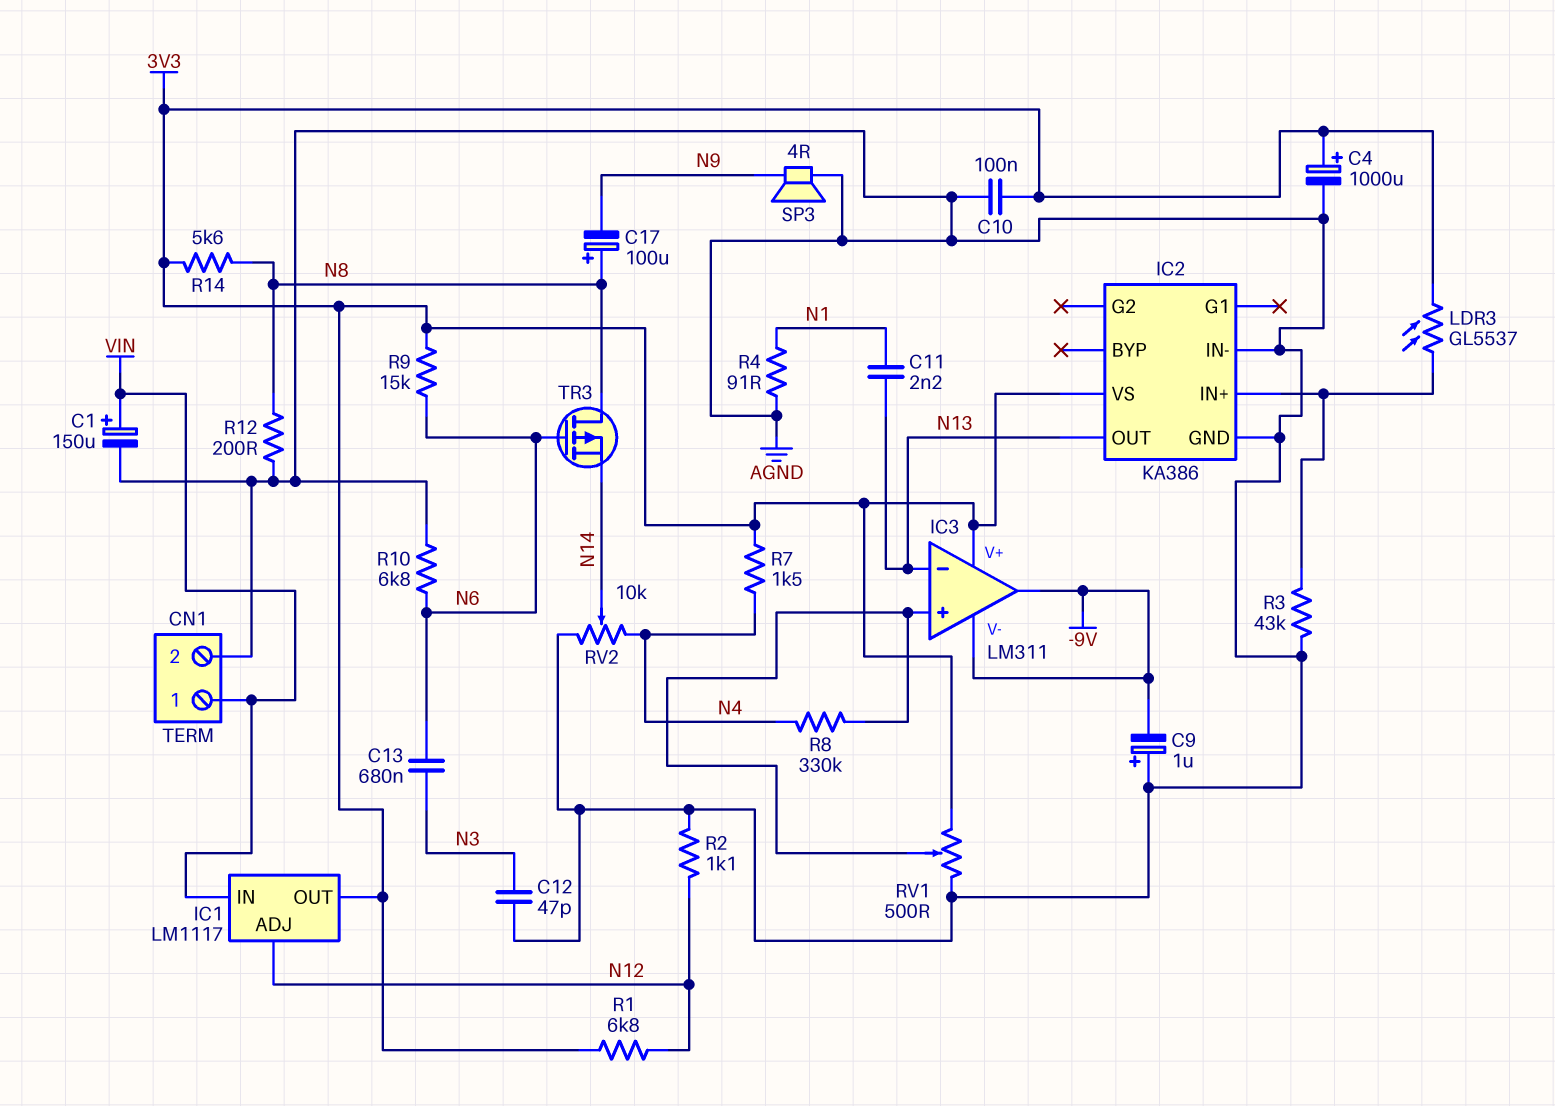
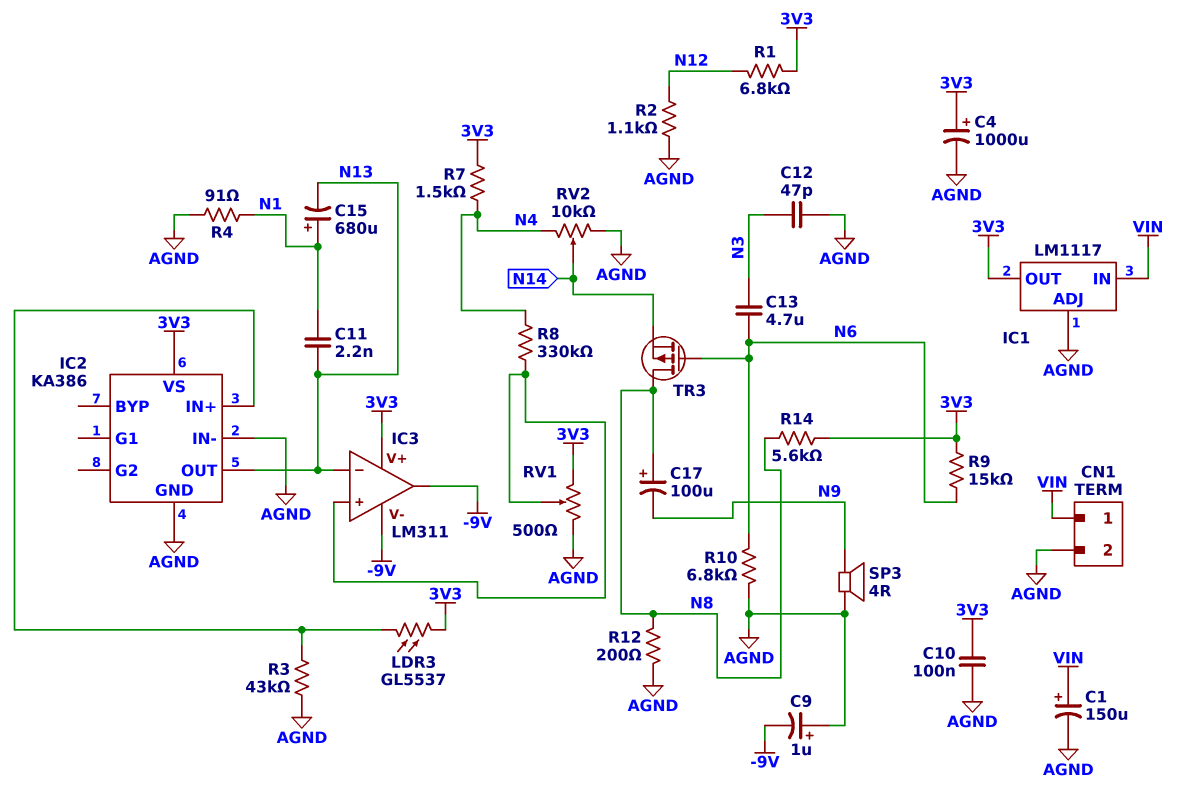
C13: 680nF (N3, N6) -> 4.7uF (N3, N6)
C15: none -> 680uF (plus N1, minus N13)
IC1 pin ADJ: N12 -> AGND

